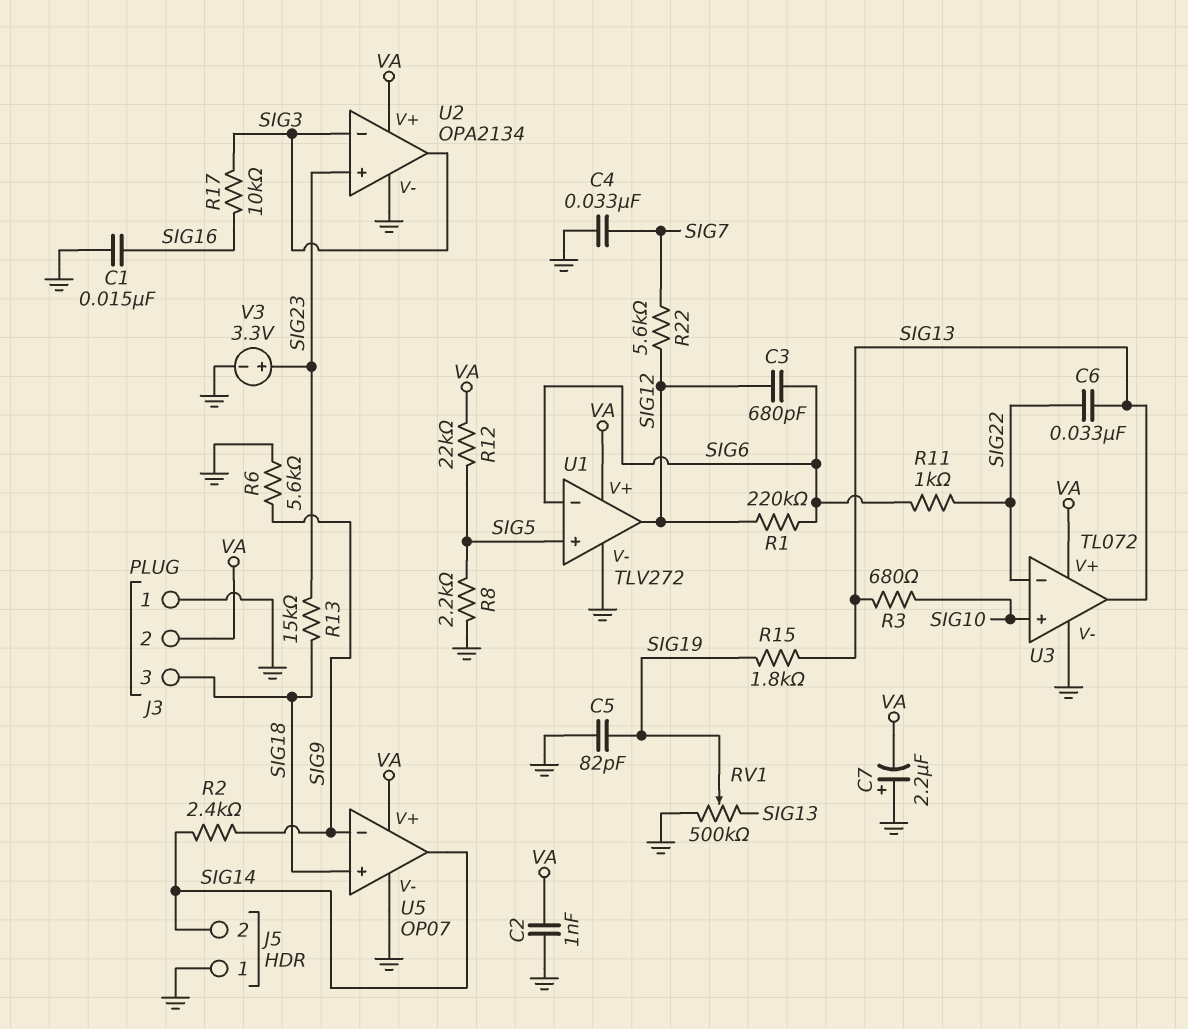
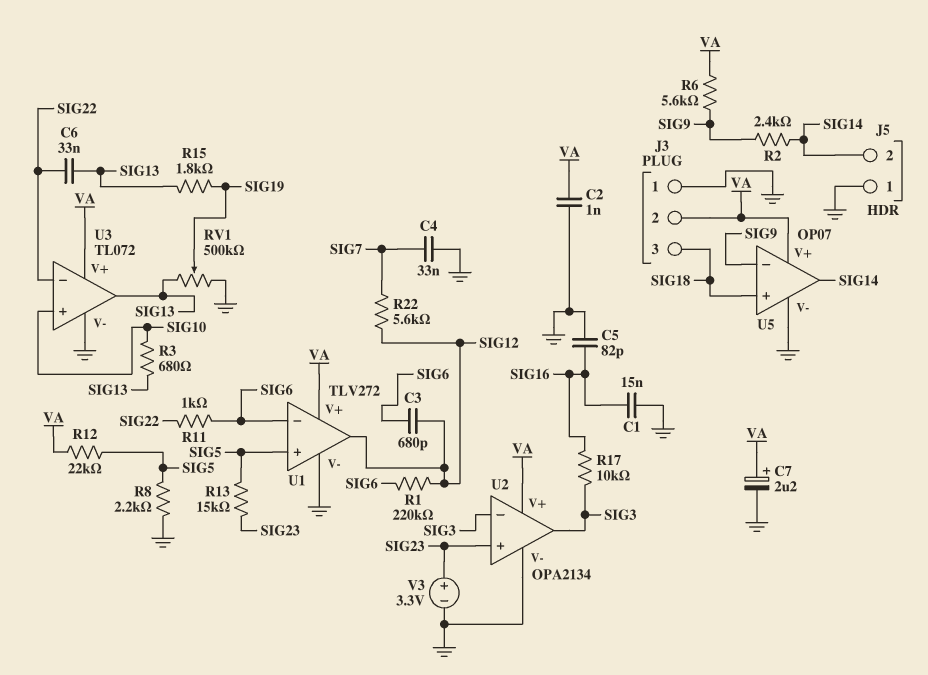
C5: 82pF (GND, SIG19) -> 82pF (GND, SIG16)
C7: 2.2uF (plus GND, minus VA) -> 2.2uF (plus VA, minus GND)
R6: 5.6k (GND, SIG9) -> 5.6k (SIG9, VA)
R13: 15k (SIG18, SIG23) -> 15k (SIG5, SIG23)

